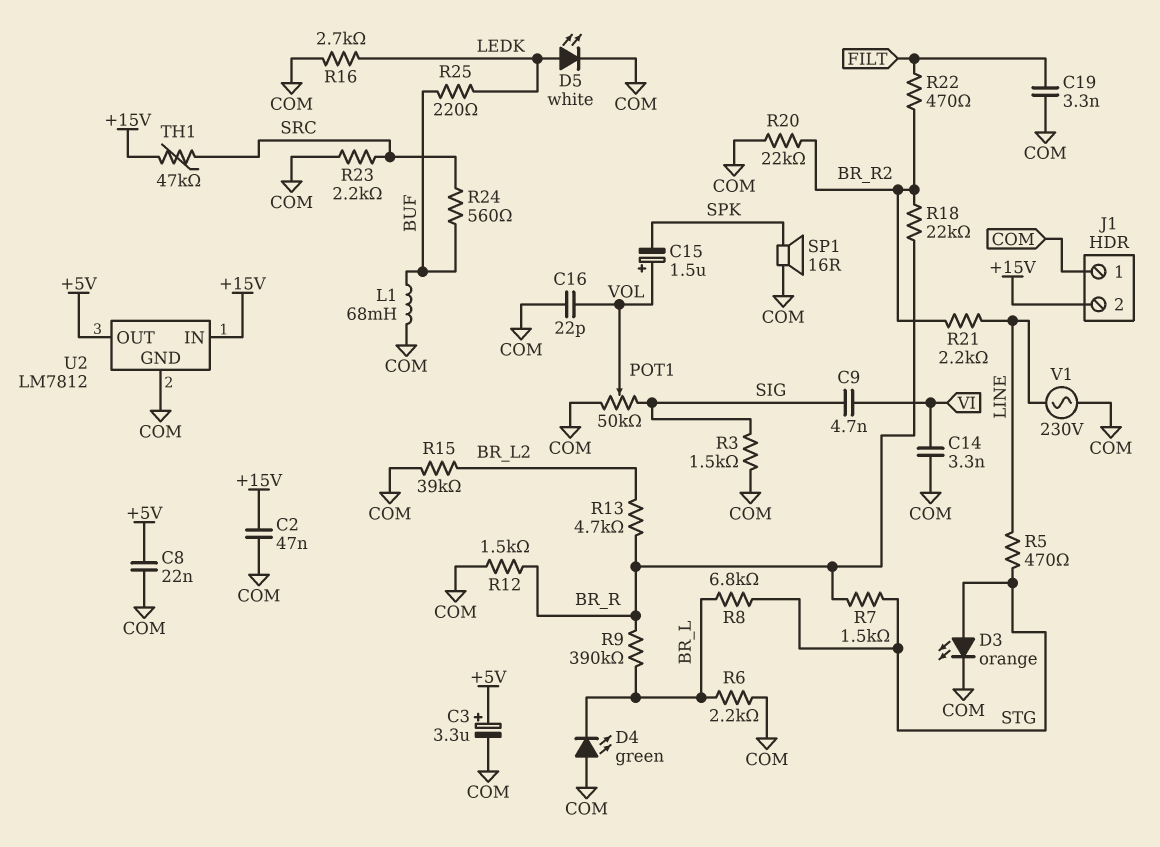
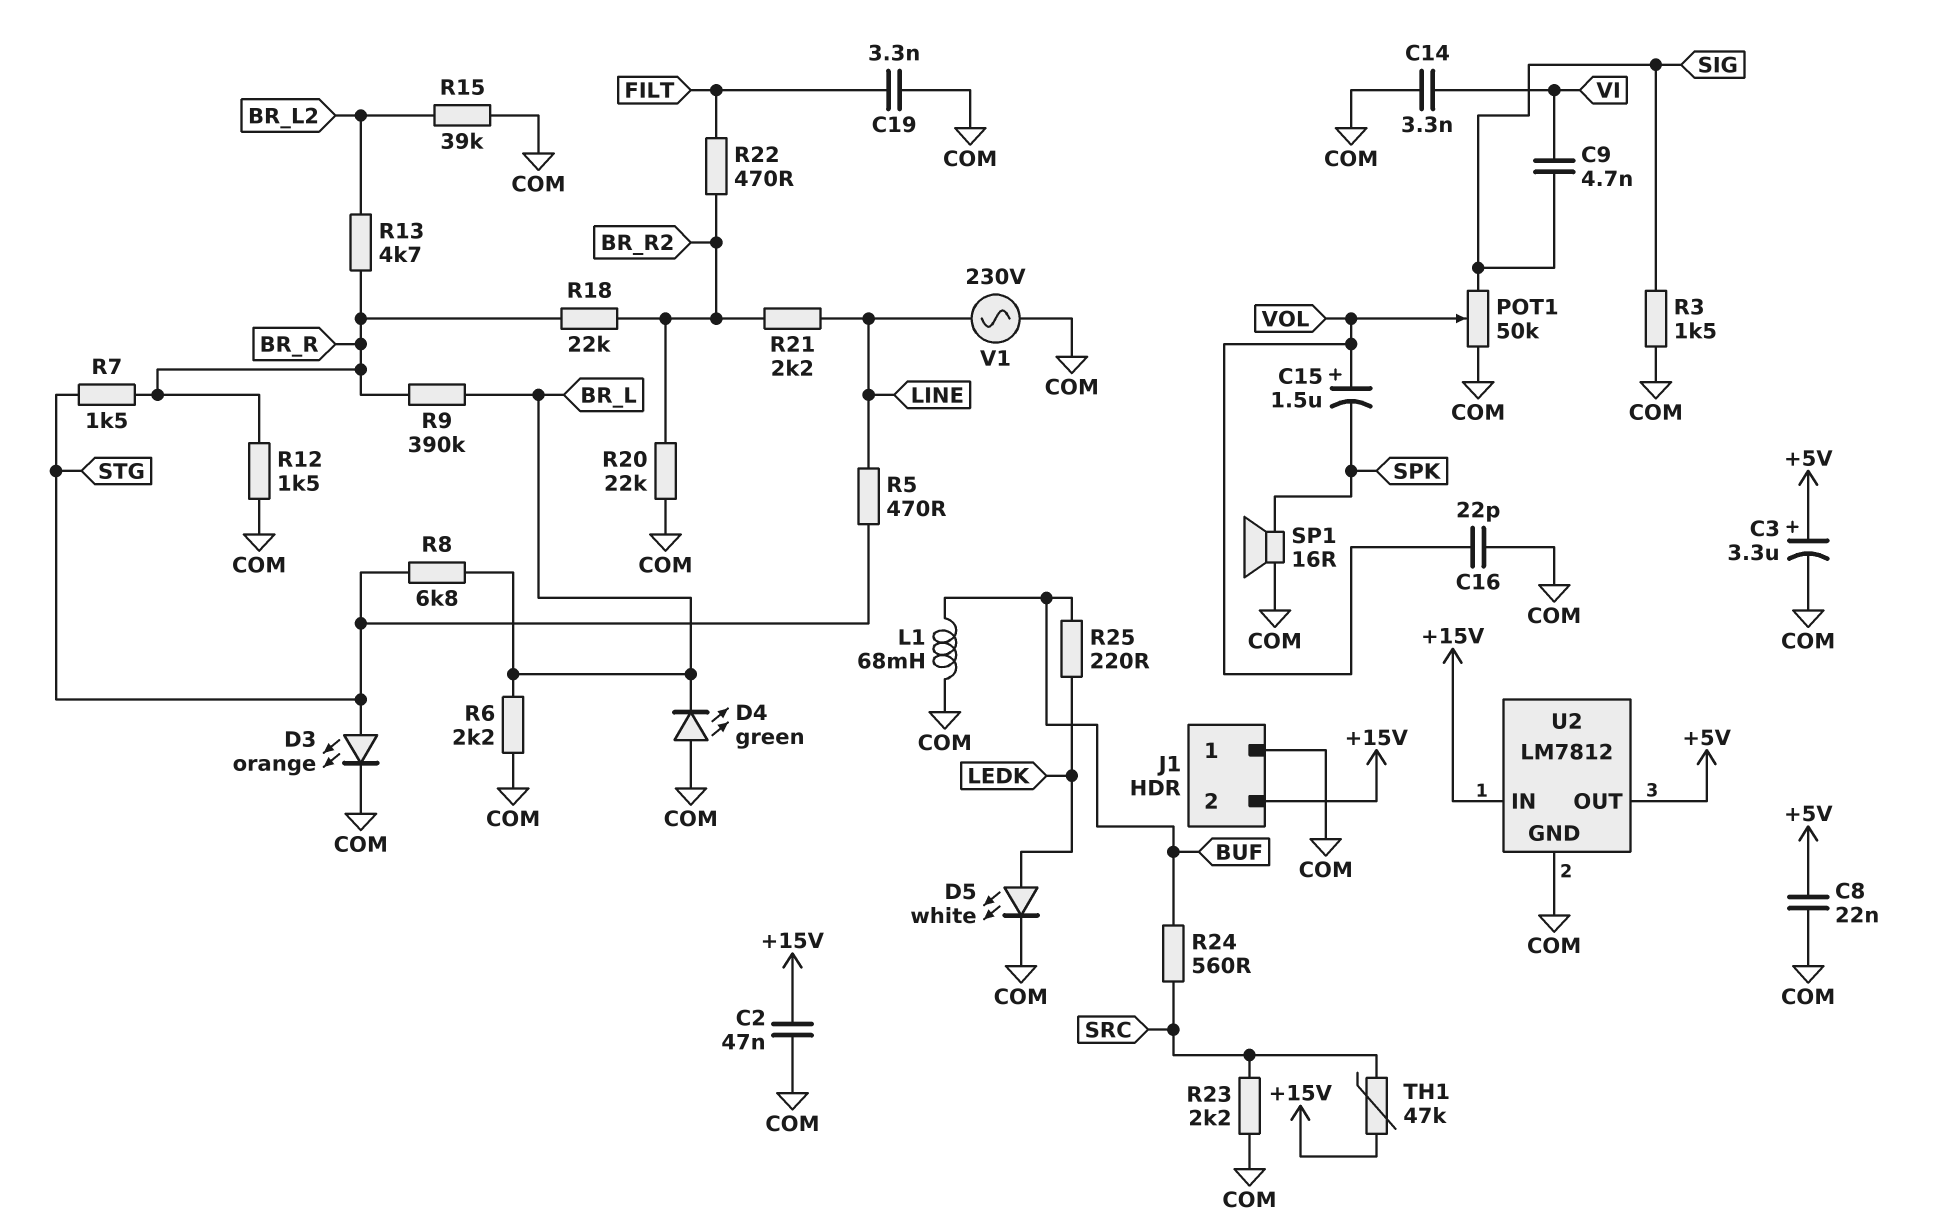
R16: 2.7k (COM, LEDK) -> none

